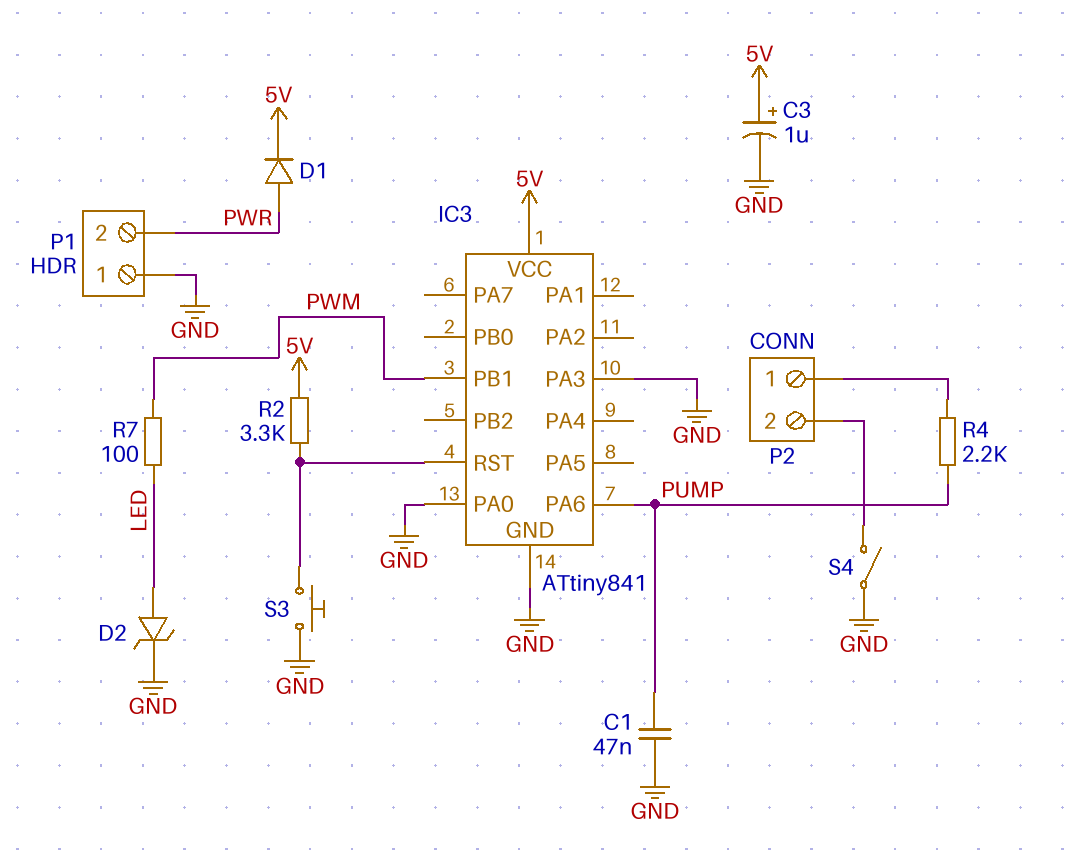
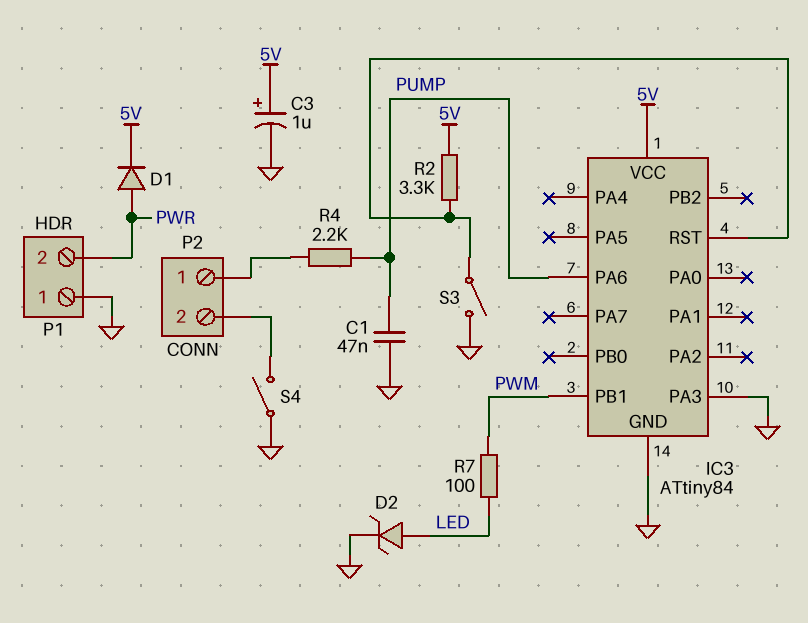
IC3: ATtiny841 -> ATtiny84
IC3 pin PA0: GND -> none
S3: button (GND, IC3/RST) -> switch (GND, IC3/RST)

